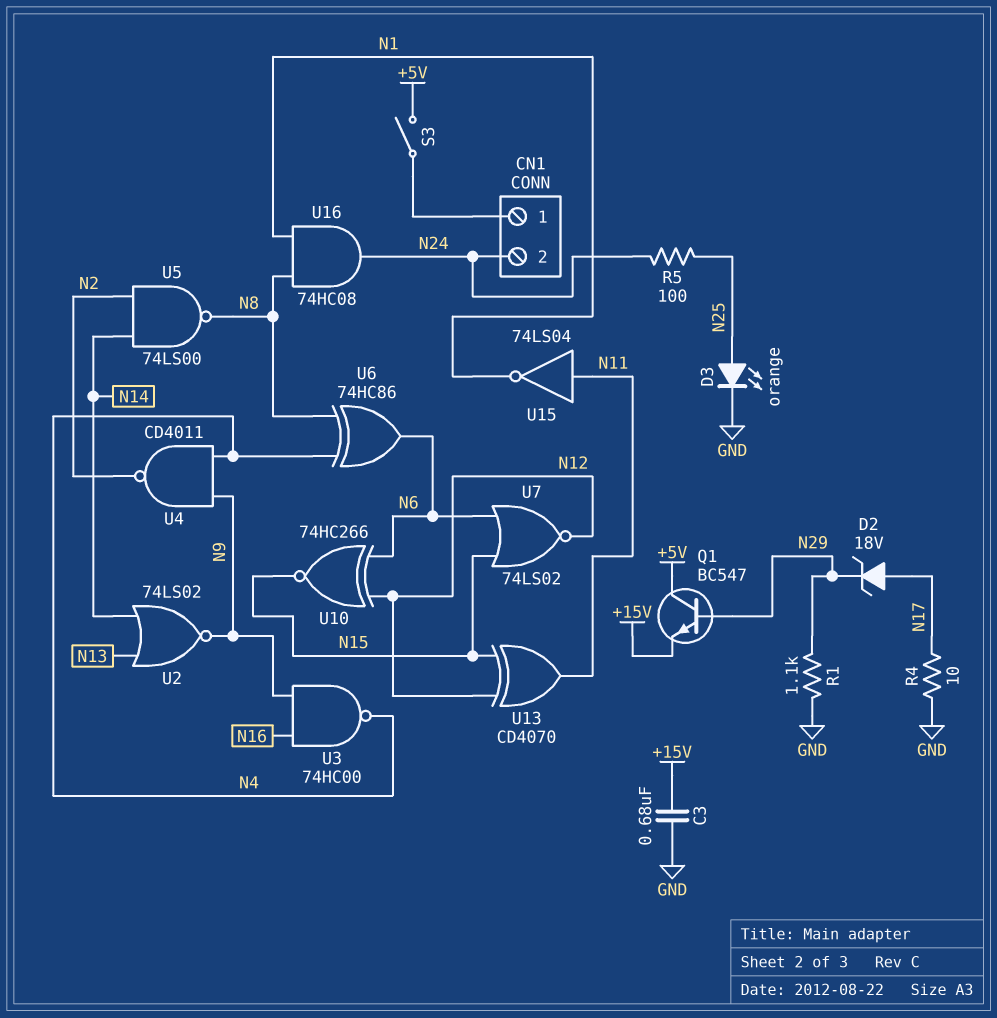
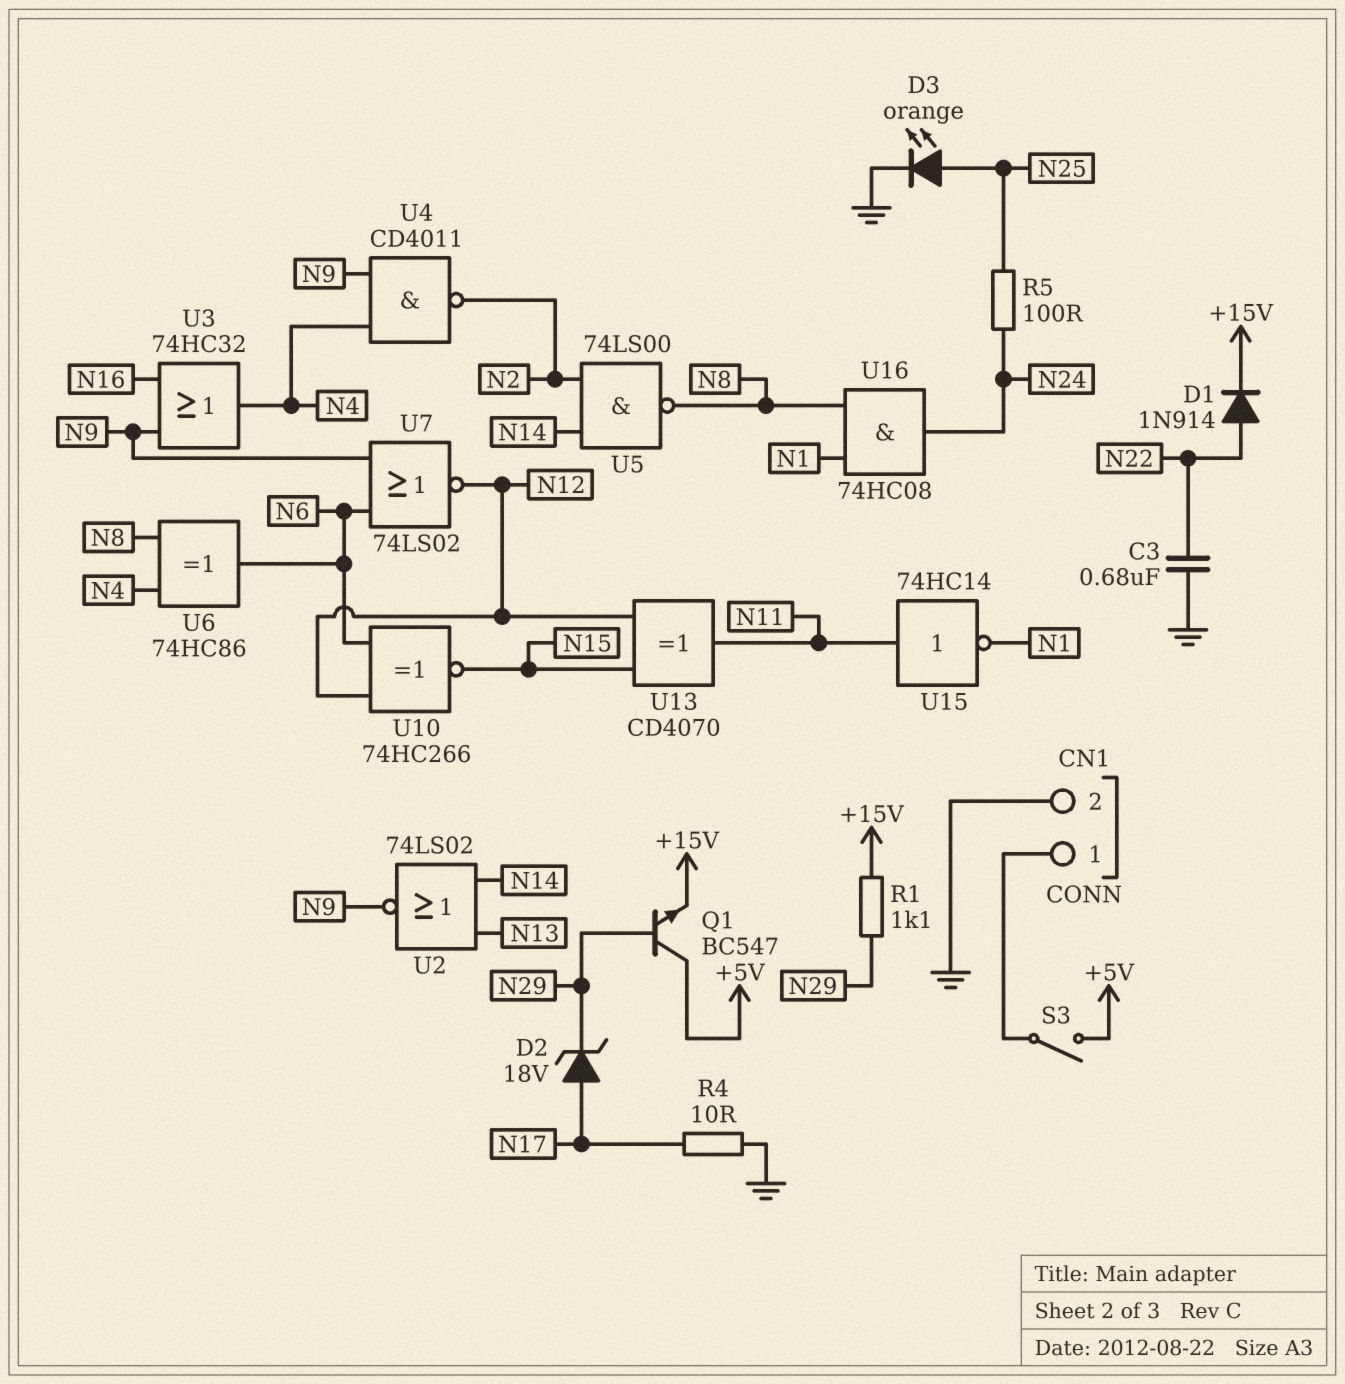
C3: 680nF (+15V, GND) -> 680nF (GND, N22)
CN1 pin 2: N24 -> GND
D1: none -> diode 1N914 (A N22, K +15V)
R1: 1.1k (GND, N29) -> 1.1k (+15V, N29)
U3: NAND 74HC00 (in N9, in N16, out N4) -> OR 74HC32 (in N9, in N16, out N4)
U7: NOR 74LS02 (in N6, in N15, out N12) -> NOR 74LS02 (in N6, in N9, out N12)
U15: NOT 74LS04 (in N11, out N1) -> NOT 74HC14 (in N11, out N1)

